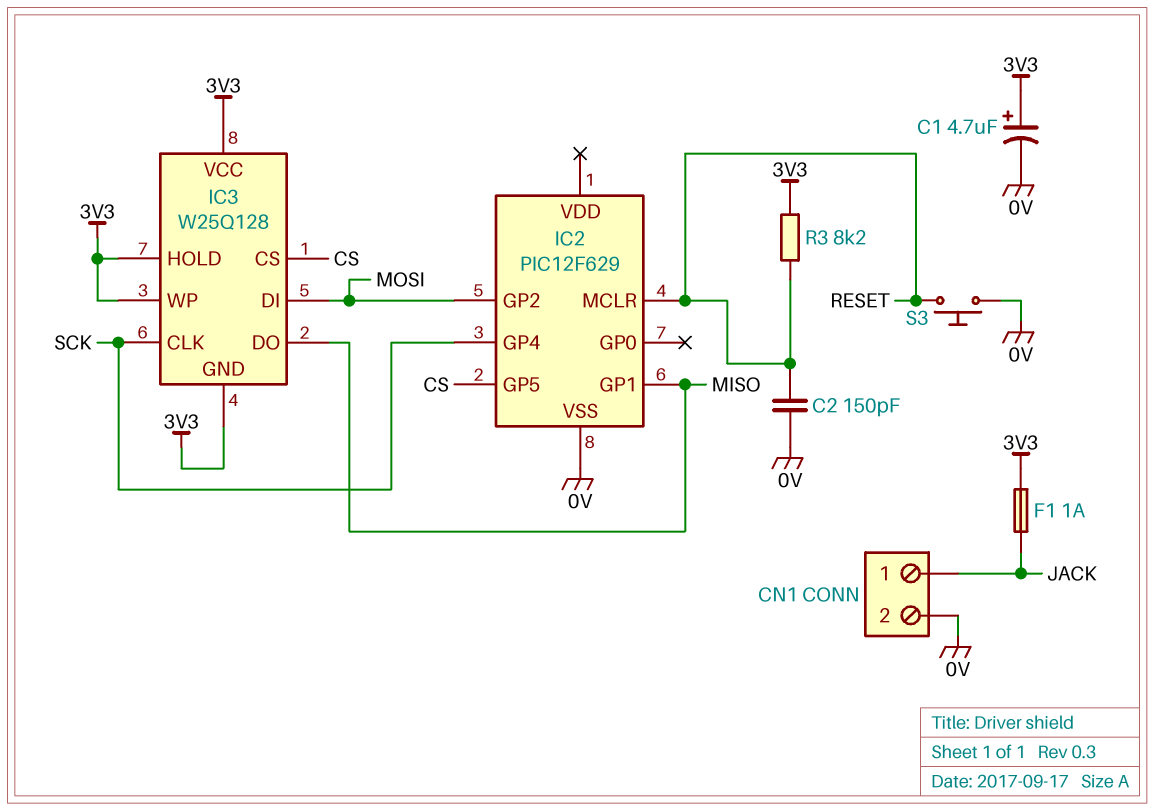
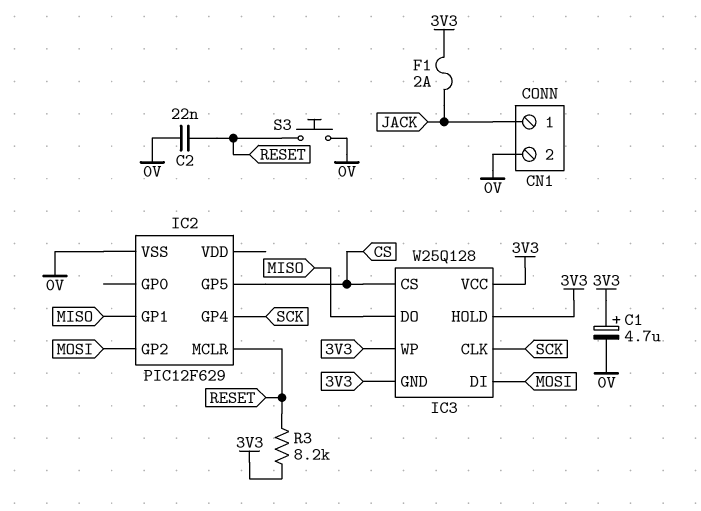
C2: 150pF (0V, RESET) -> 22nF (0V, RESET)
F1: 1A (3V3, JACK) -> 2A (3V3, JACK)

